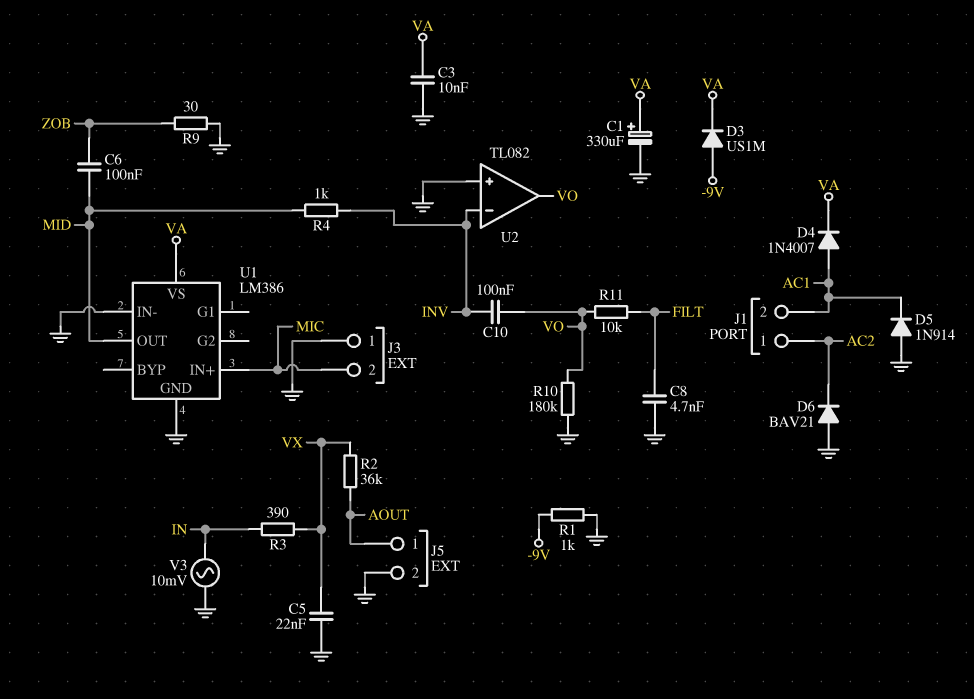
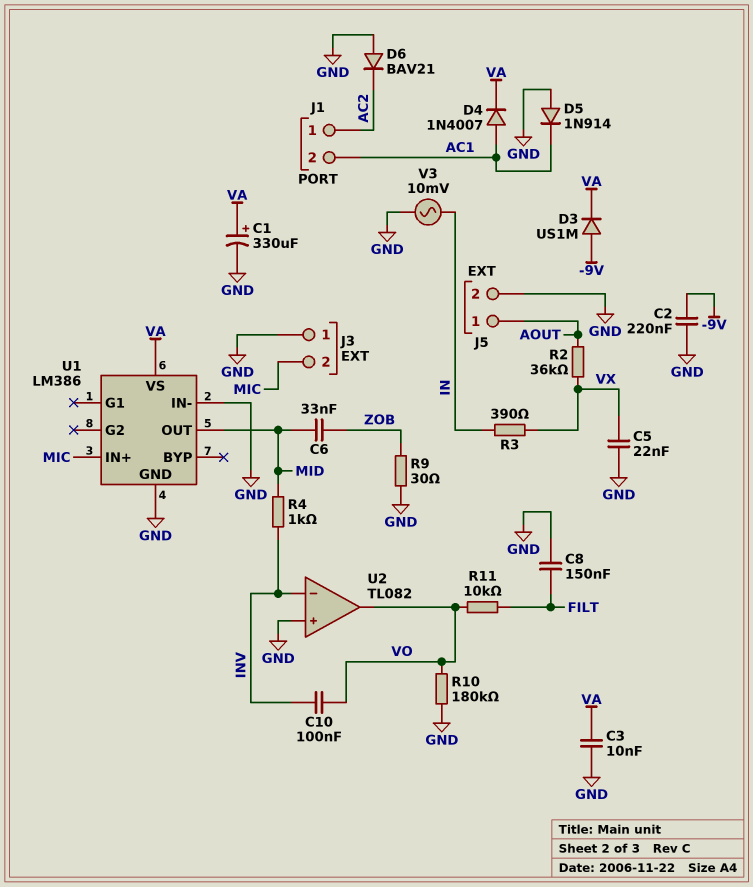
C2: none -> 220nF (-9V, GND)
C6: 100nF (MID, ZOB) -> 33nF (MID, ZOB)
C8: 4.7nF (FILT, GND) -> 150nF (FILT, GND)
R1: 1k (-9V, GND) -> none

